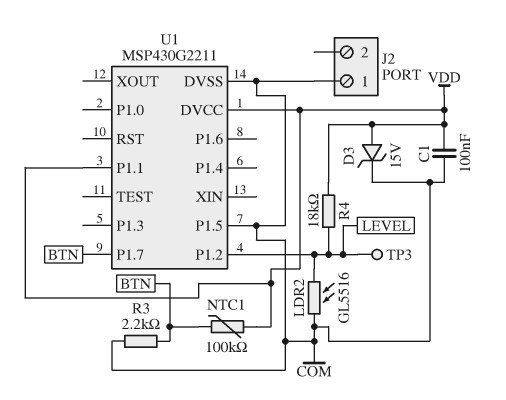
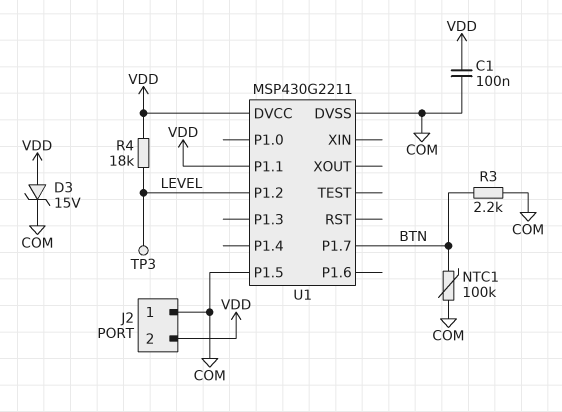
J2 pin 2: none -> VDD
LDR2: GL5516 (COM, LEVEL) -> none
NTC1: 100k (BTN, VDD) -> 100k (BTN, COM)

